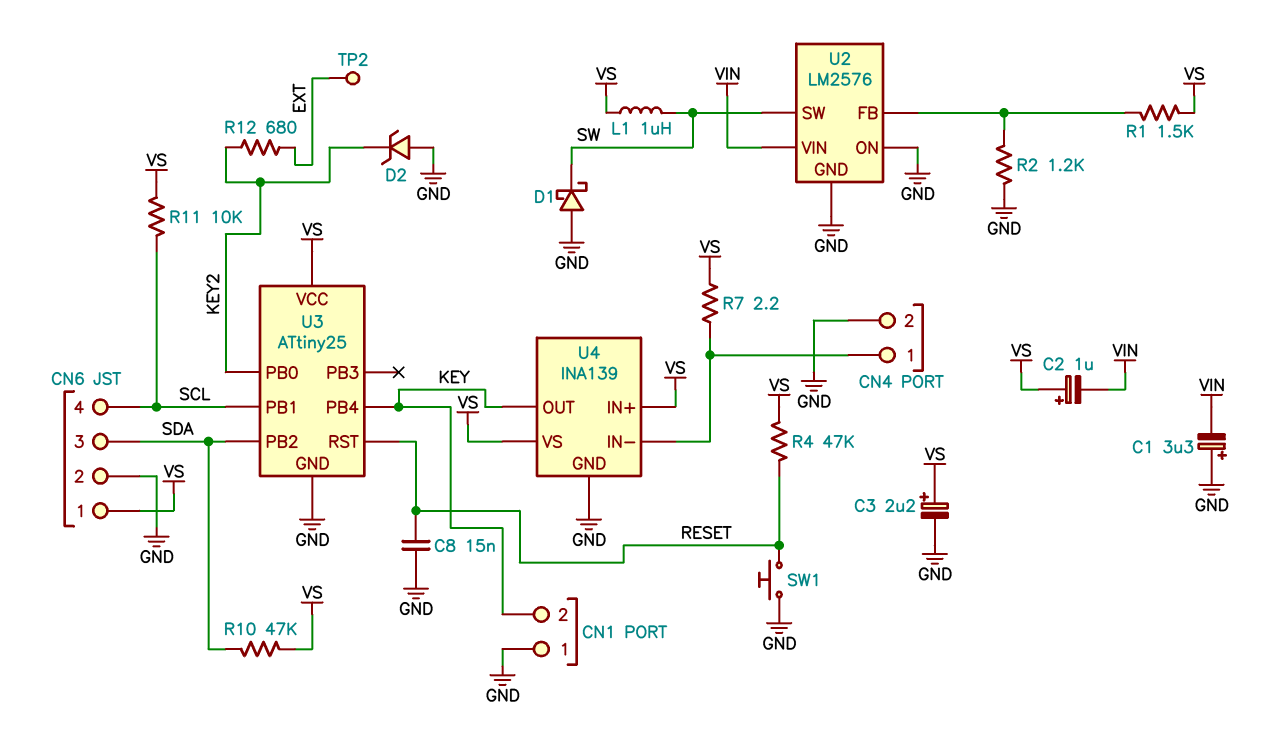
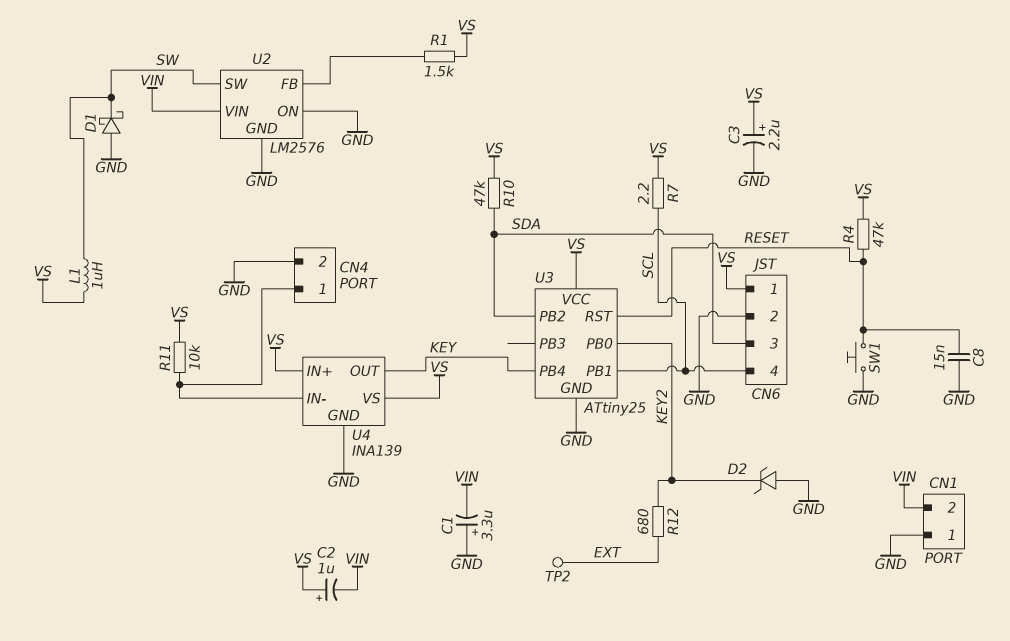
CN1 pin 2: KEY -> VIN
R2: 1.2k (GND, U2/FB) -> none
R7: 2.2 (CN4/1, VS) -> 2.2 (SCL, VS)
R11: 10k (SCL, VS) -> 10k (CN4/1, VS)

